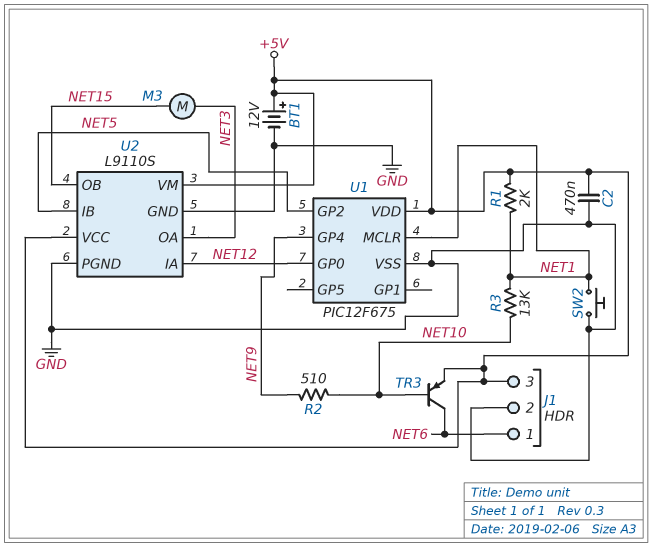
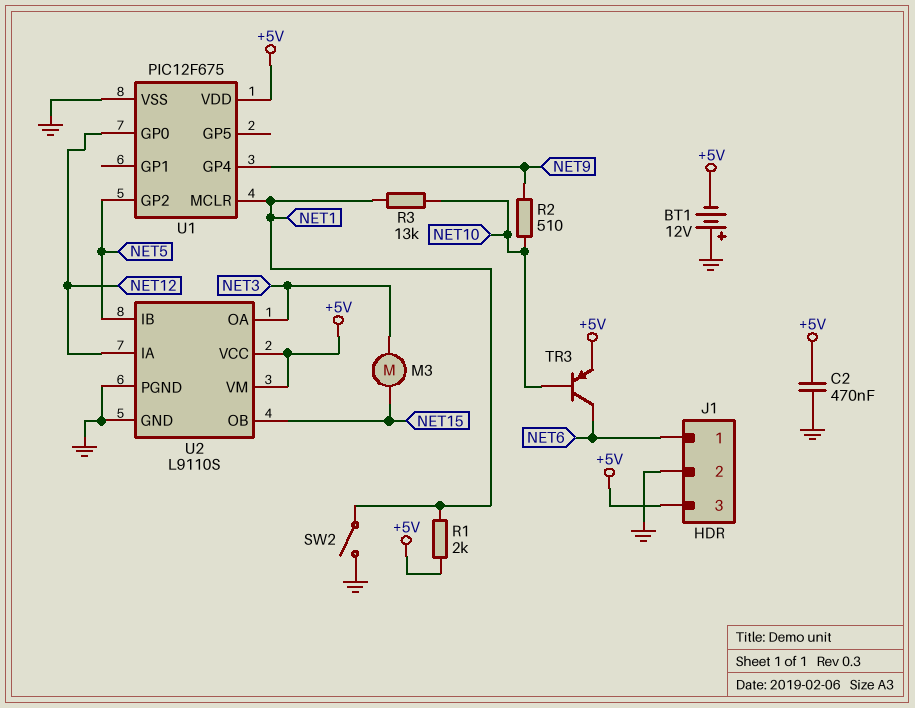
BT1: 12V (plus +5V, minus GND) -> 12V (plus GND, minus +5V)
SW2: button (GND, NET1) -> switch (GND, NET1)

